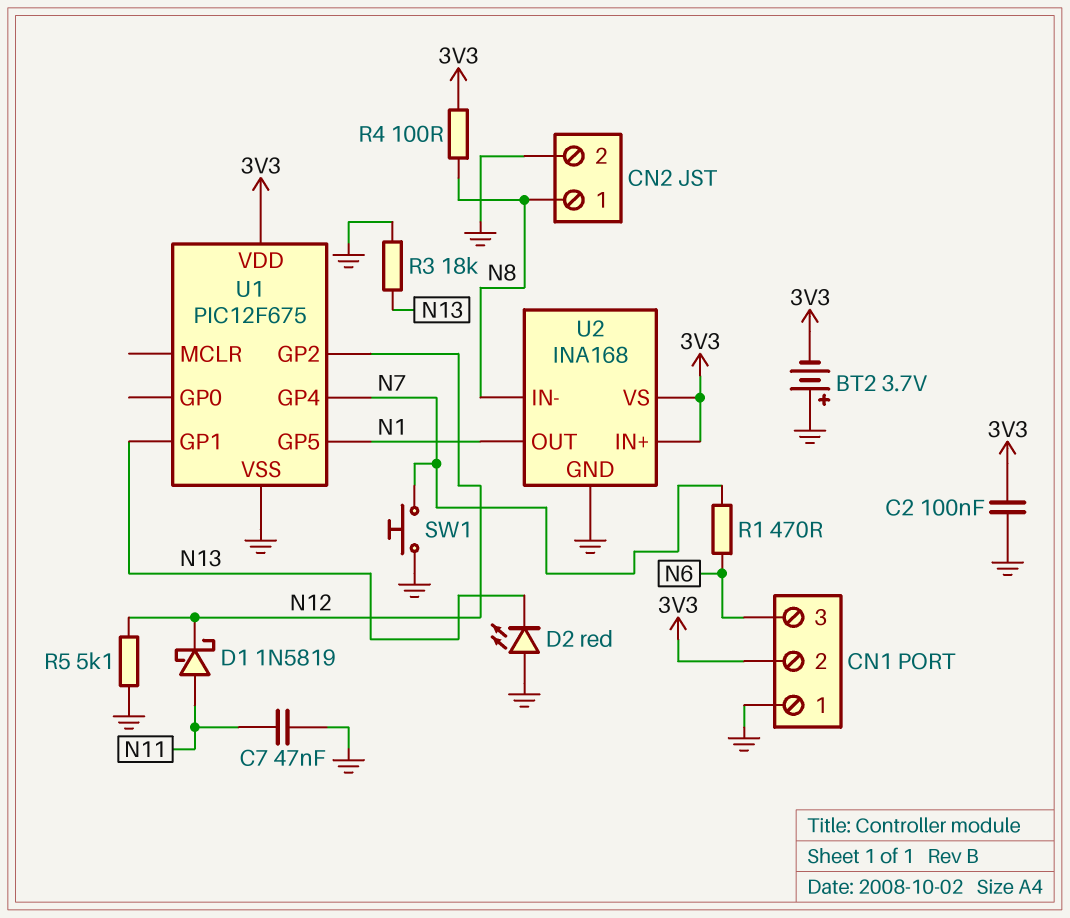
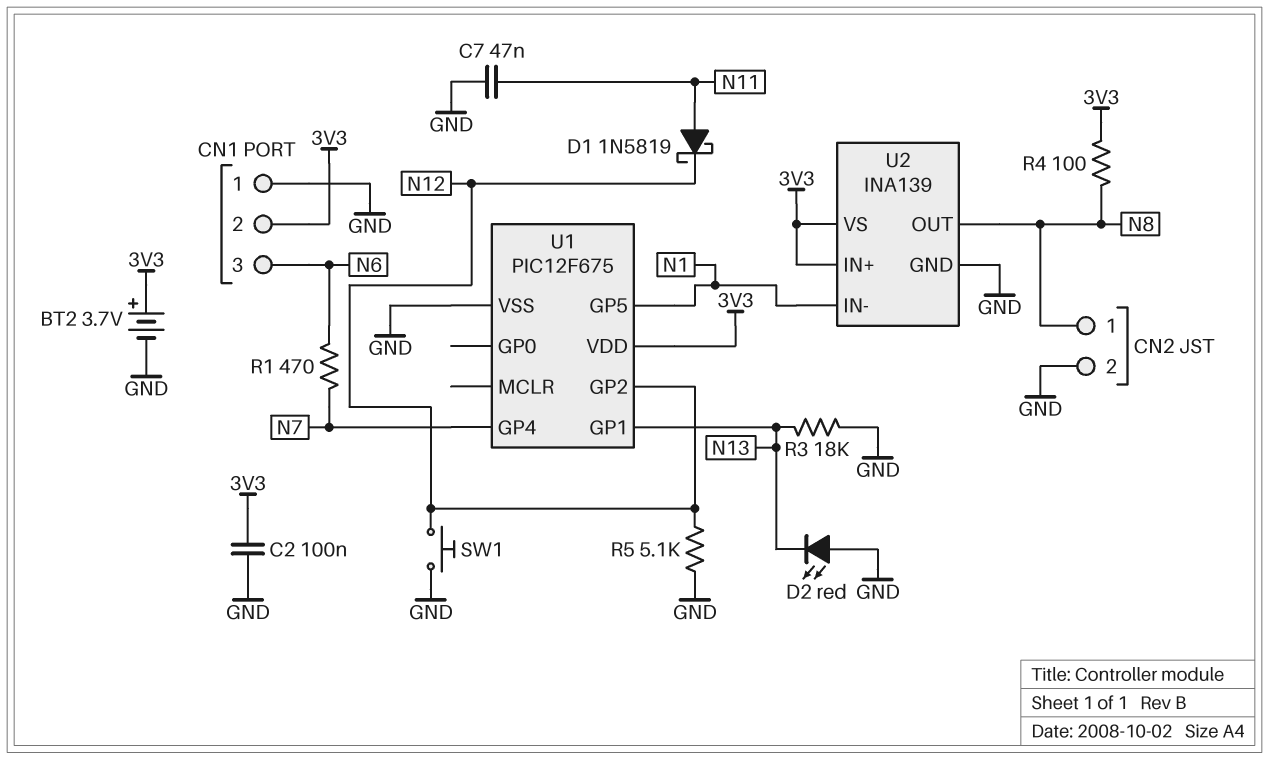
BT2: 3.7V (plus GND, minus 3V3) -> 3.7V (plus 3V3, minus GND)
SW1: button (GND, N7) -> button (GND, N12)
U2: INA168 -> INA139
U2 pin IN-: N8 -> N1
U2 pin OUT: N1 -> N8

